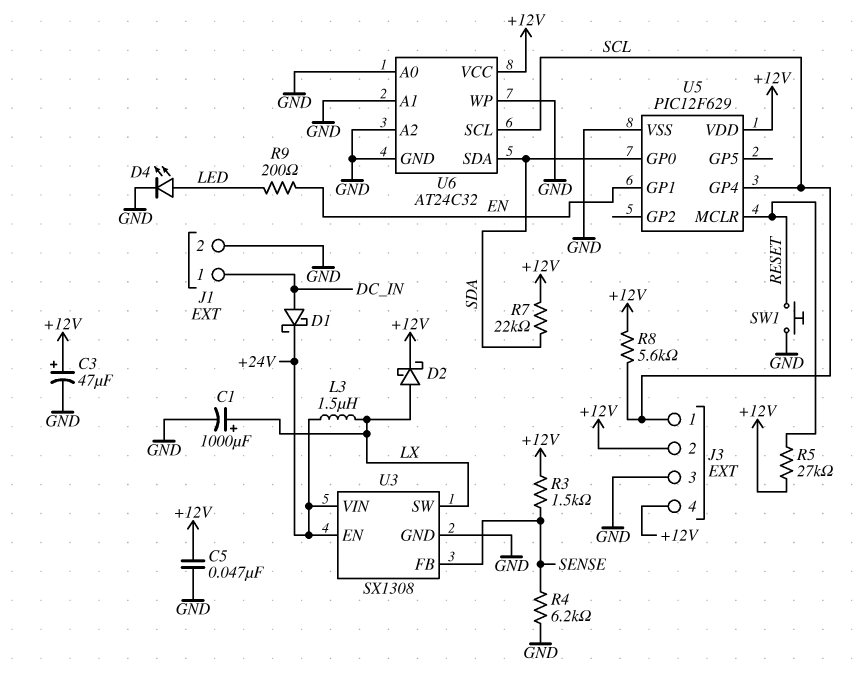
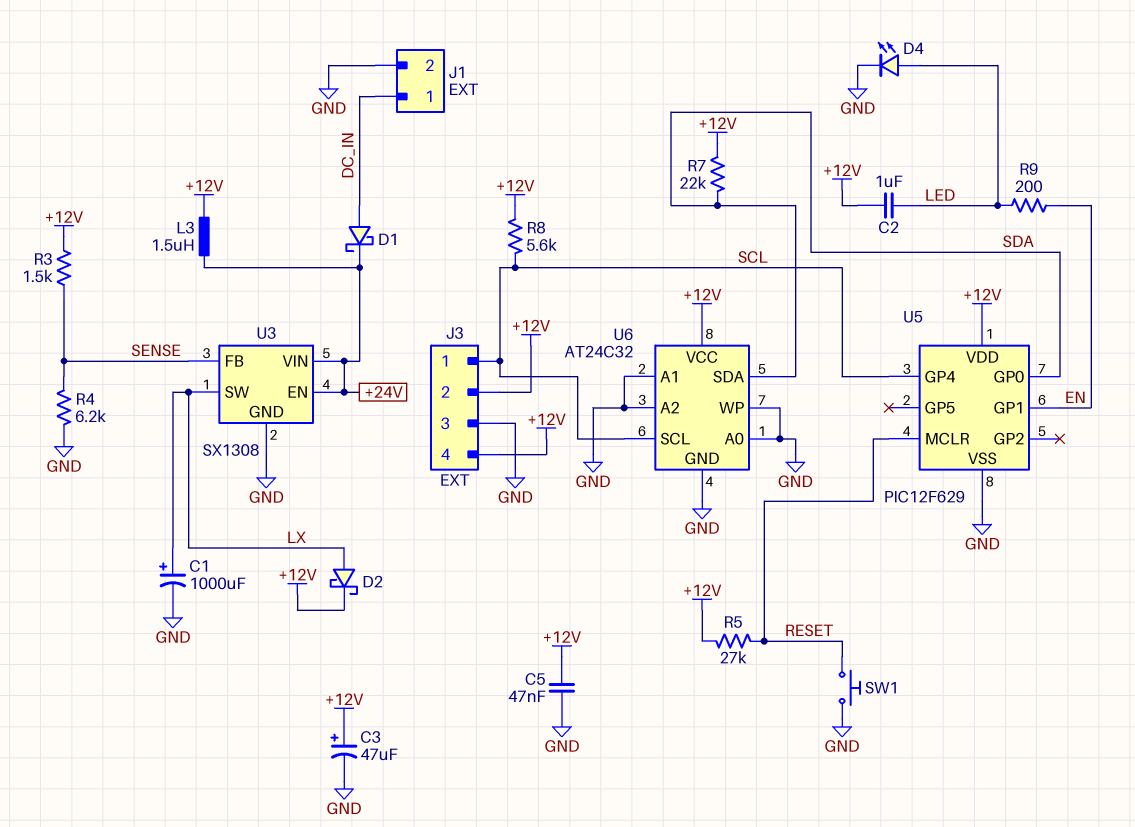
C2: none -> 1uF (+12V, LED)
L3: 1.5uH (+24V, LX) -> 1.5uH (+12V, +24V)

